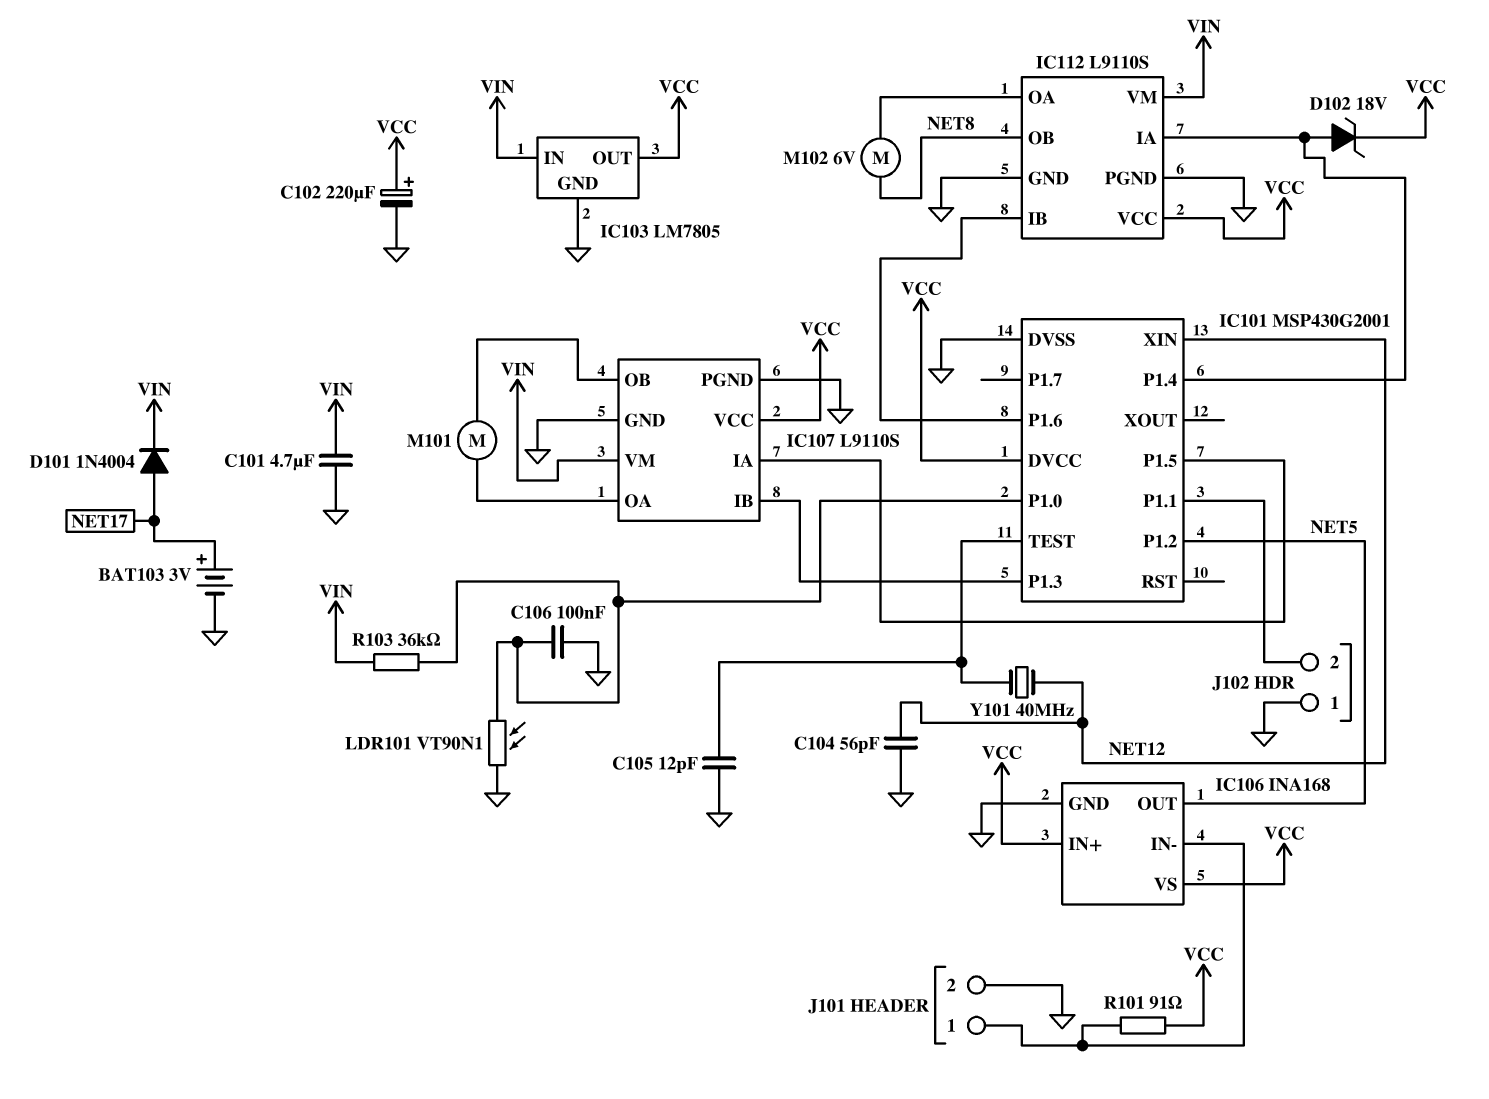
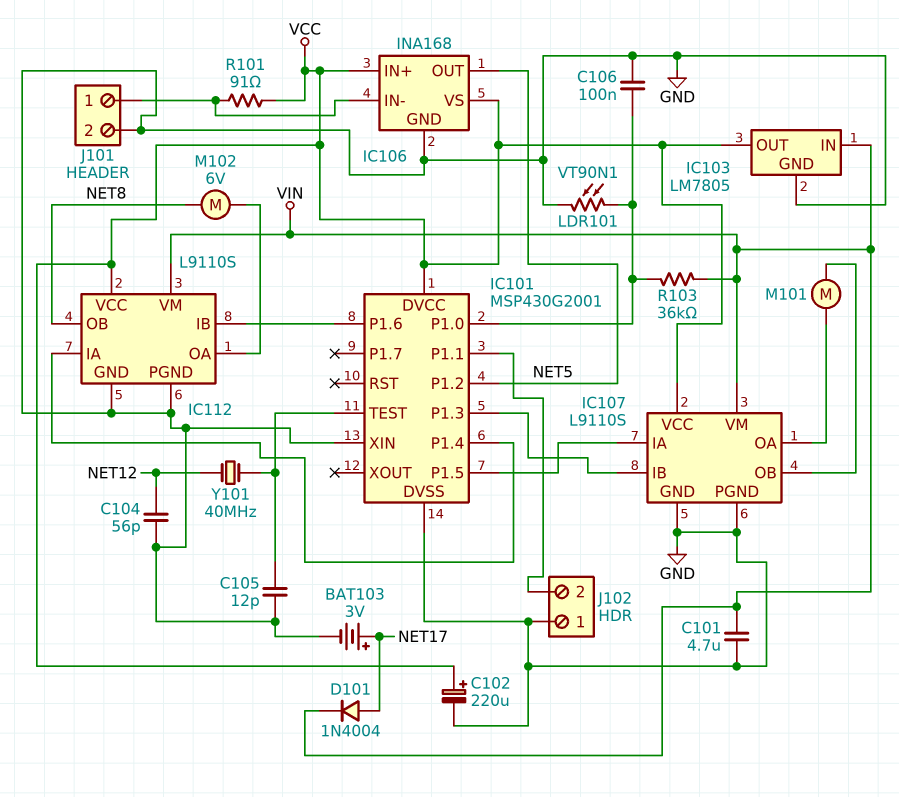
D102: zener 18V (A IC101/P1.4, K VCC) -> none
IC101 pin XIN: NET12 -> GND

